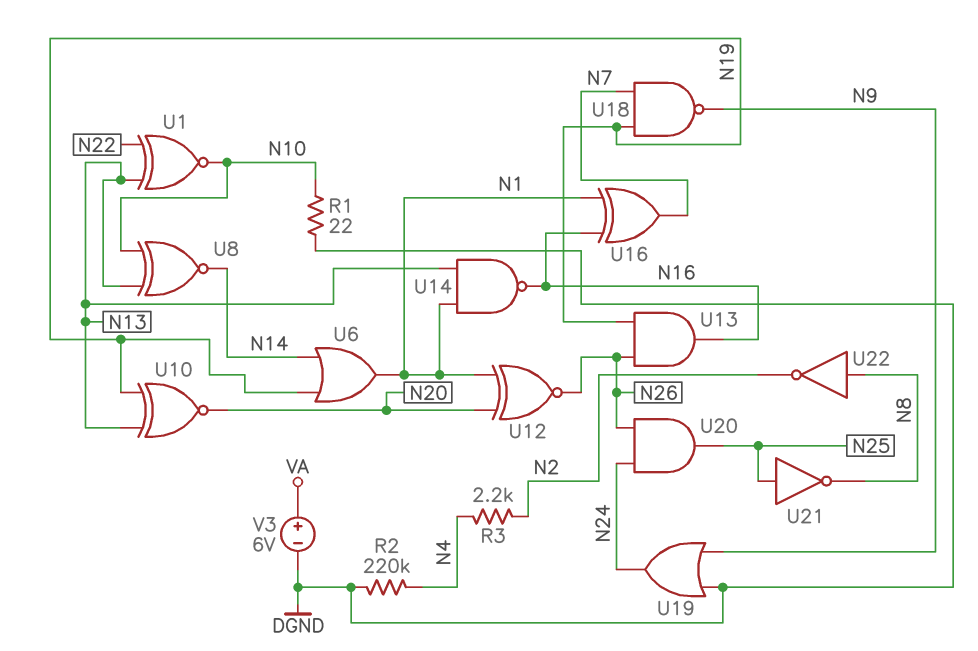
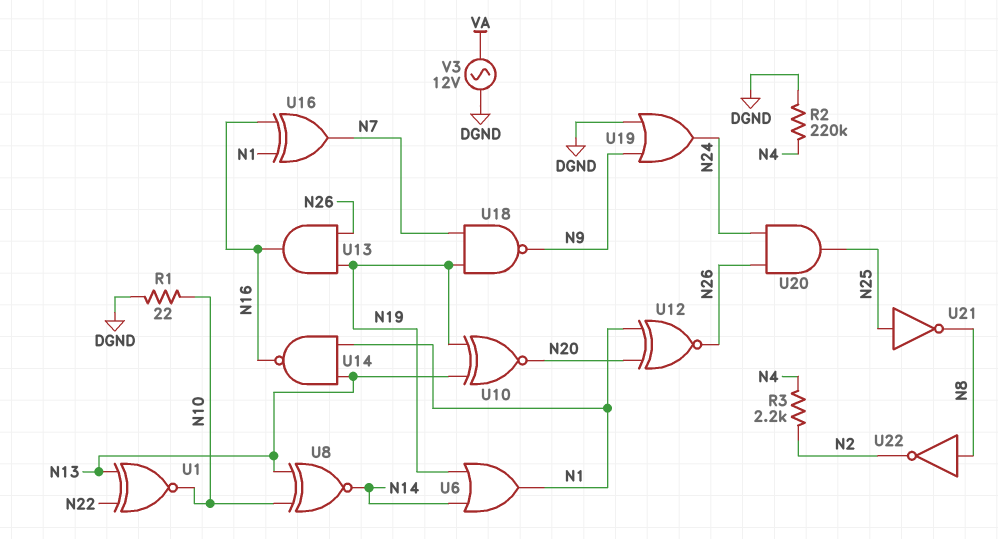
V3: 6V (plus VA, minus DGND) -> AC 12V (DGND, VA)

